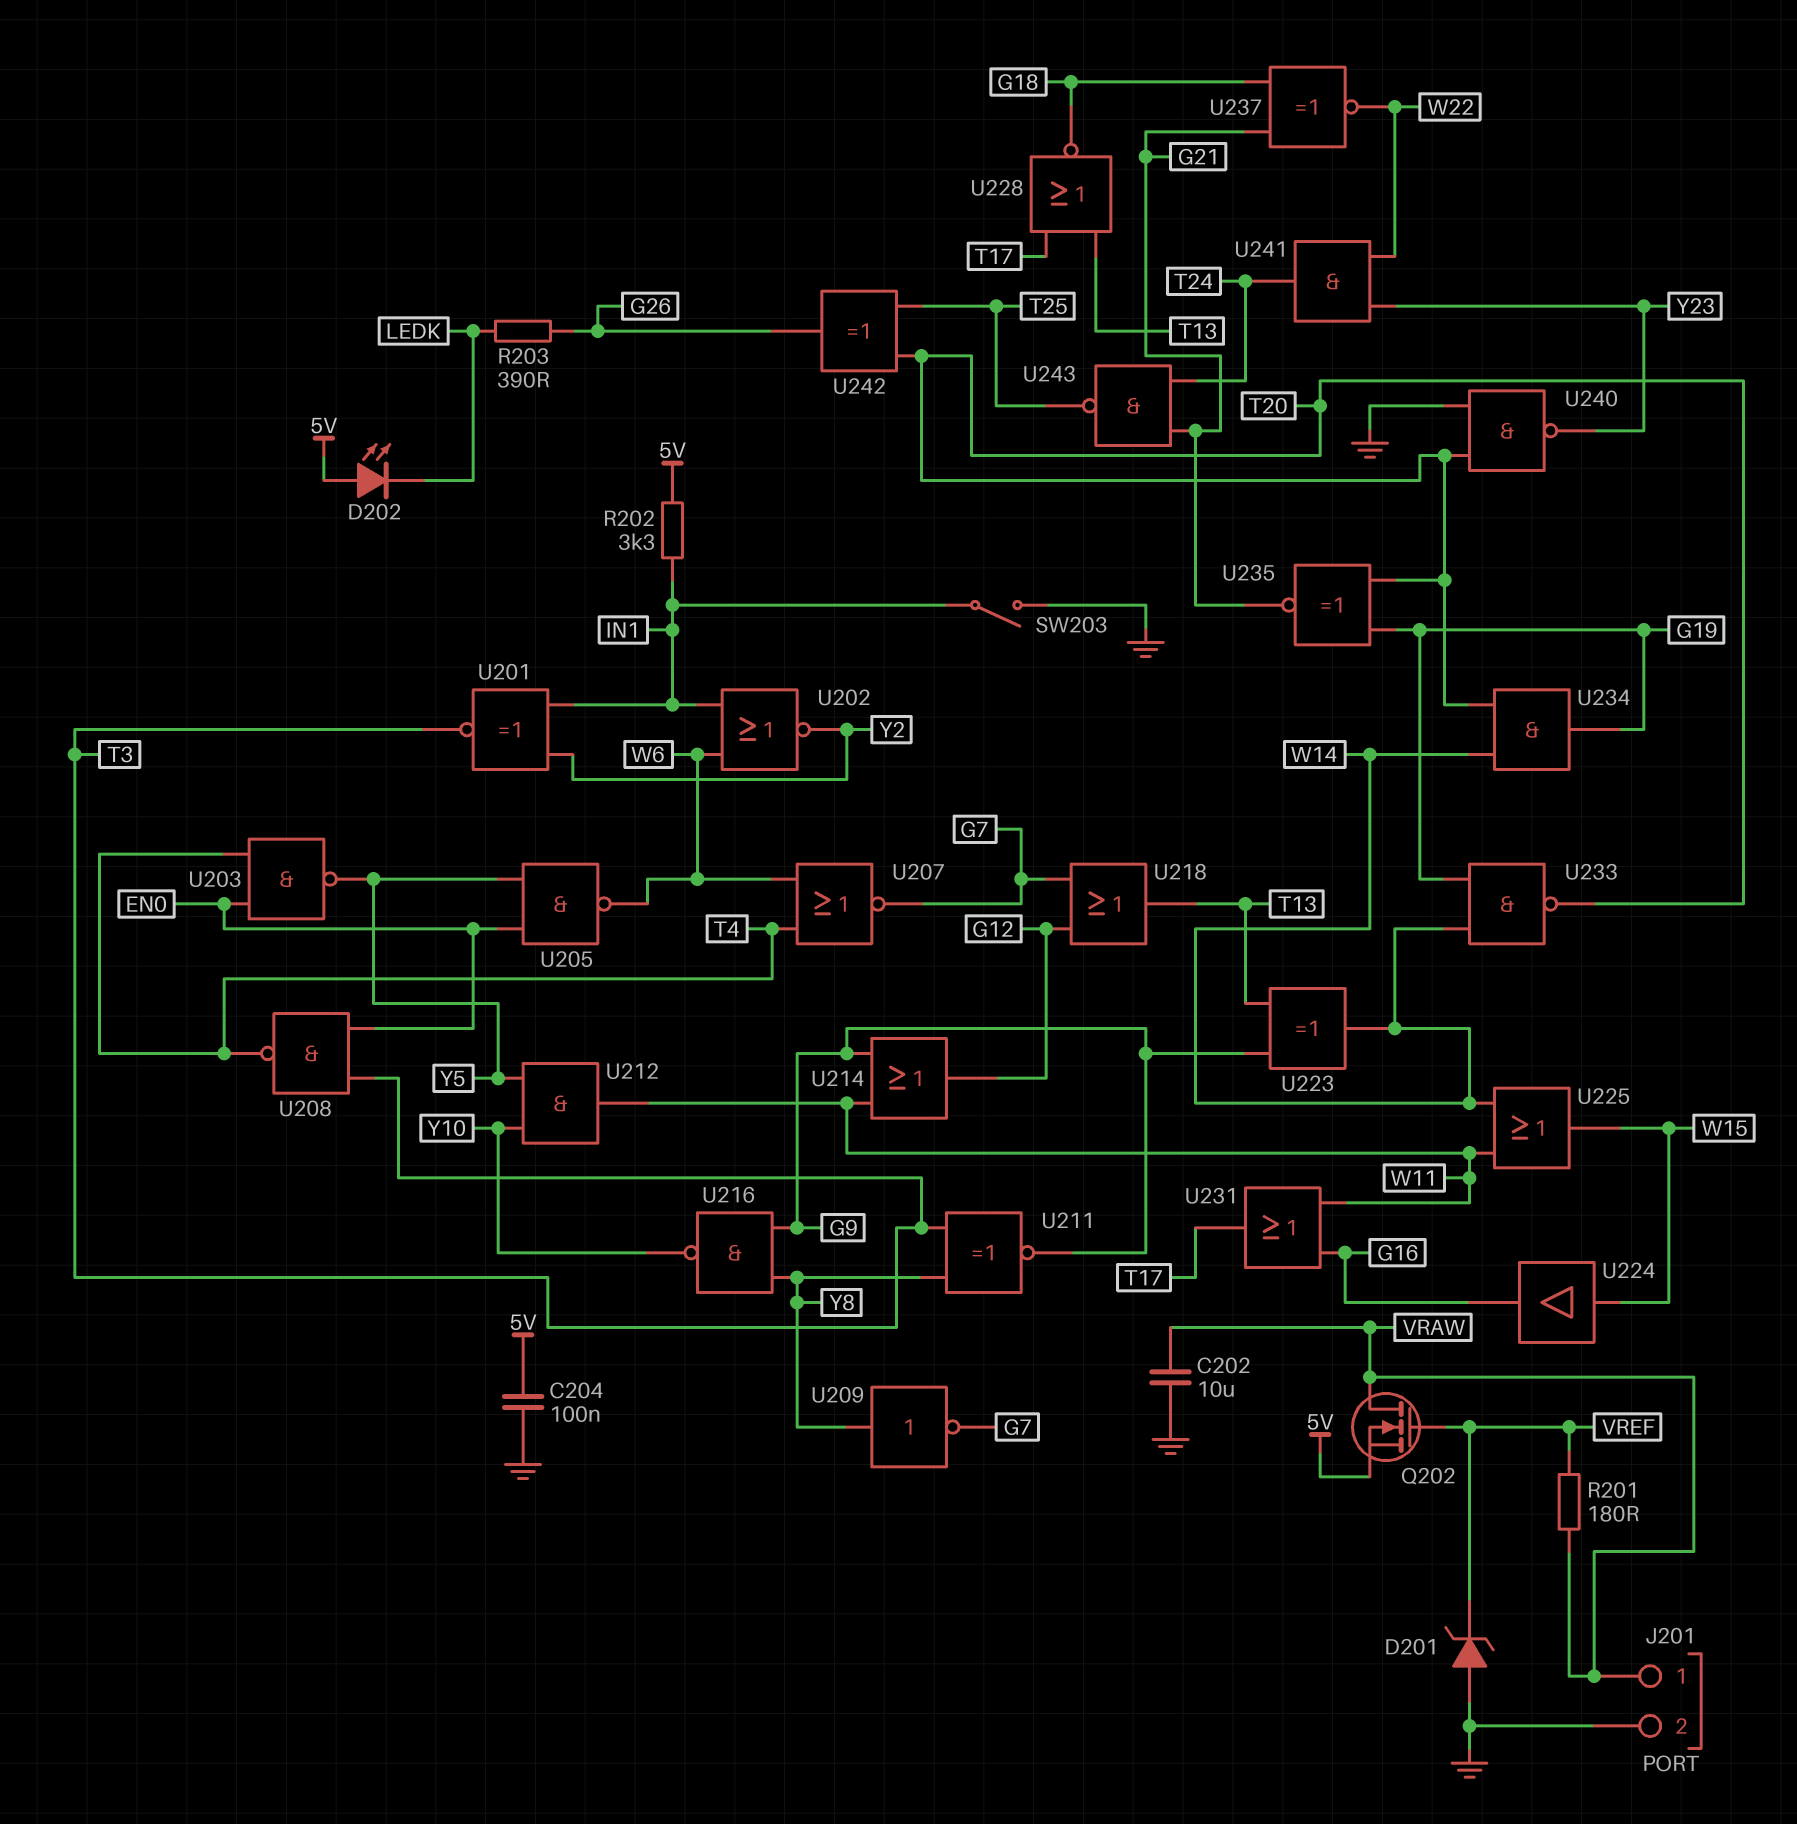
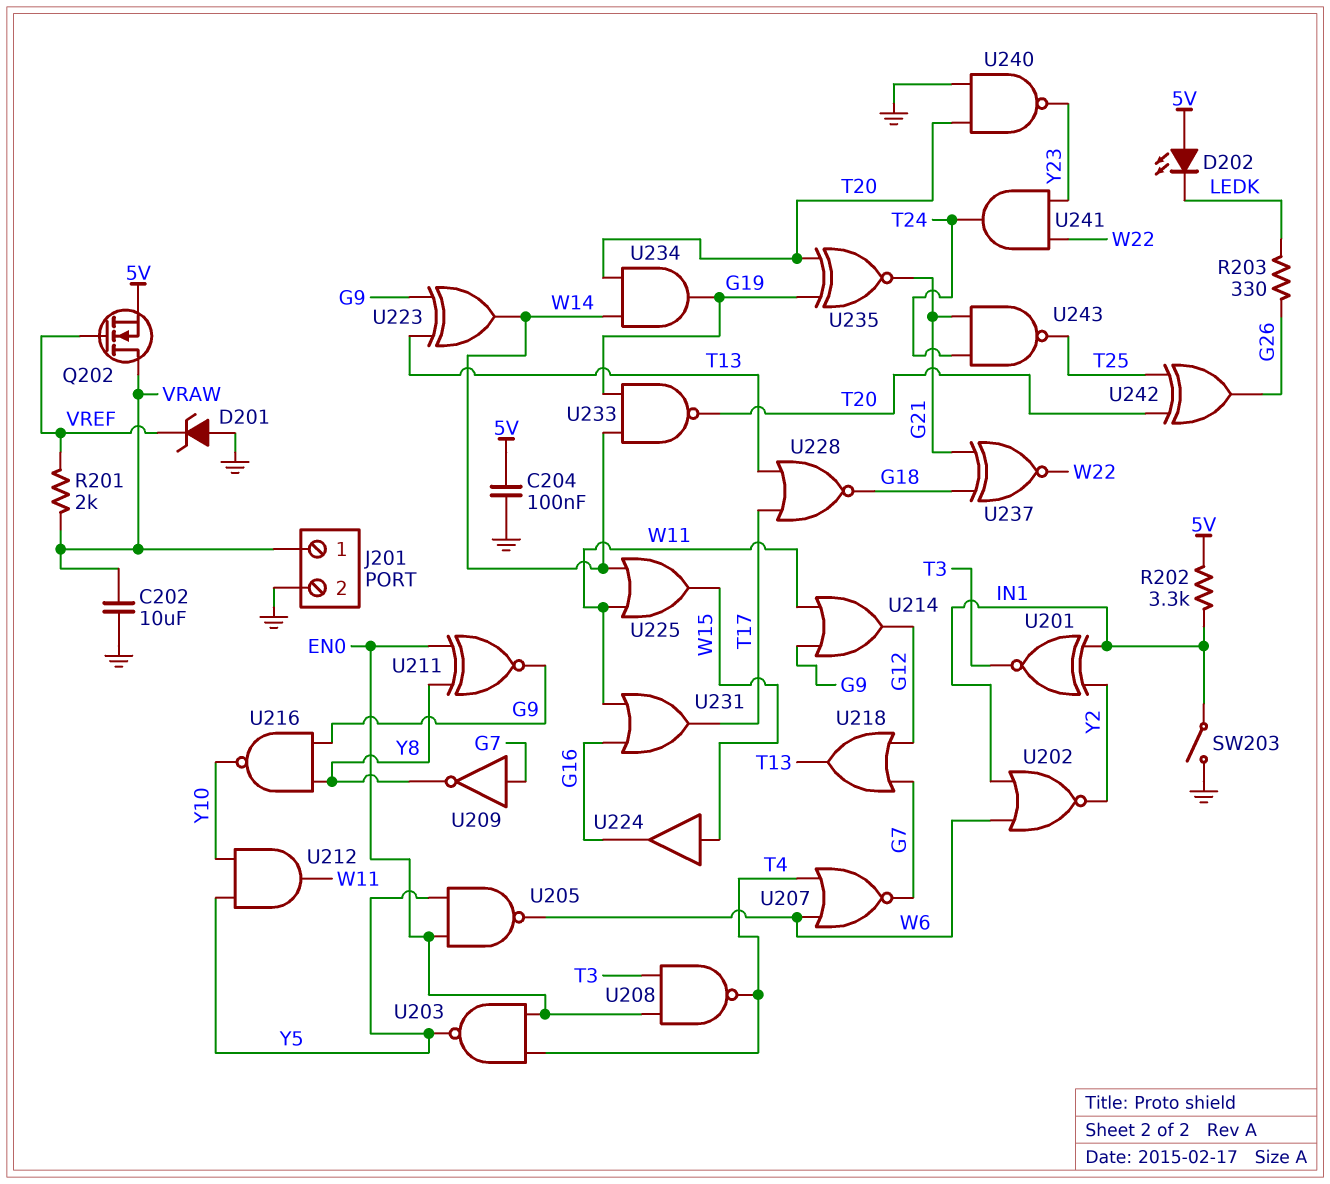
R201: 180 (VRAW, VREF) -> 2k (VRAW, VREF)
R203: 390 (G26, LEDK) -> 330 (G26, LEDK)
U209: NOT (in Y8, out G7) -> NOT (in G7, out Y8)
U211: XNOR (in T3, in Y8, out G9) -> XNOR (in EN0, in Y8, out G9)

